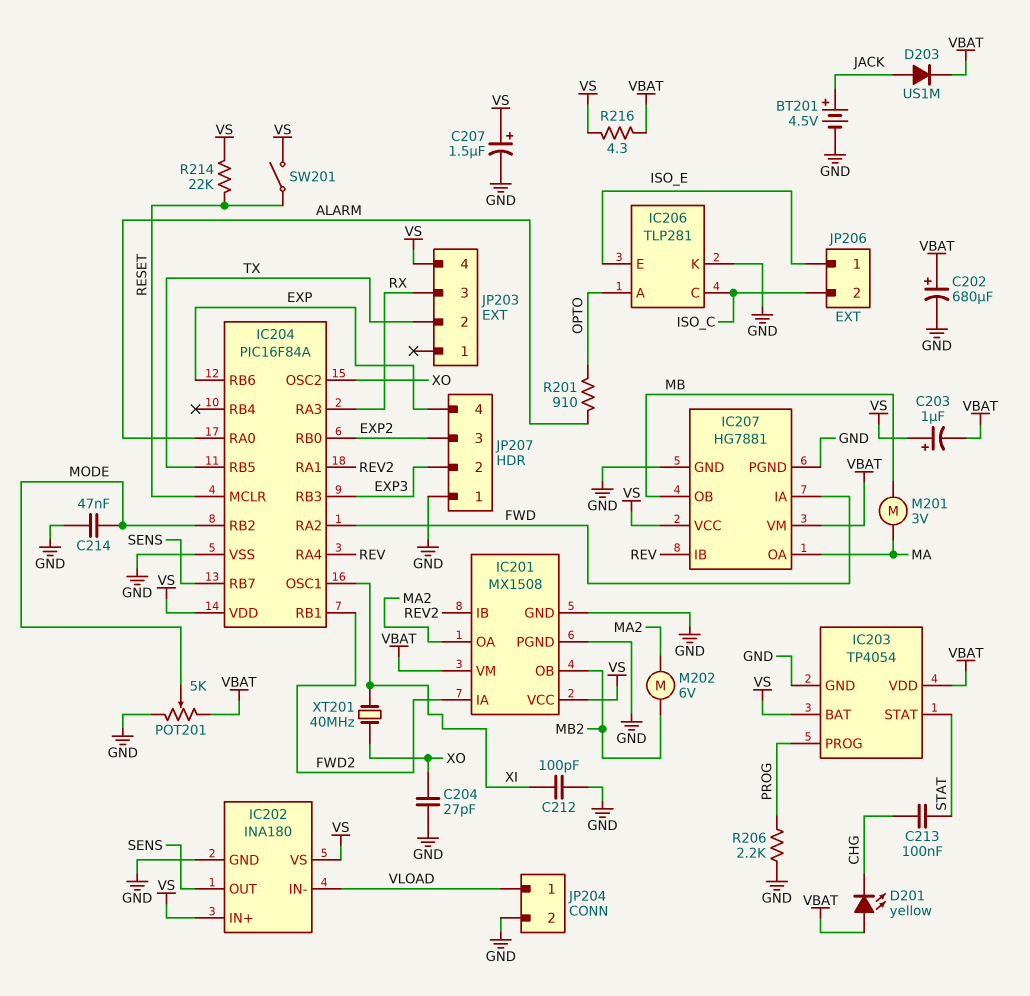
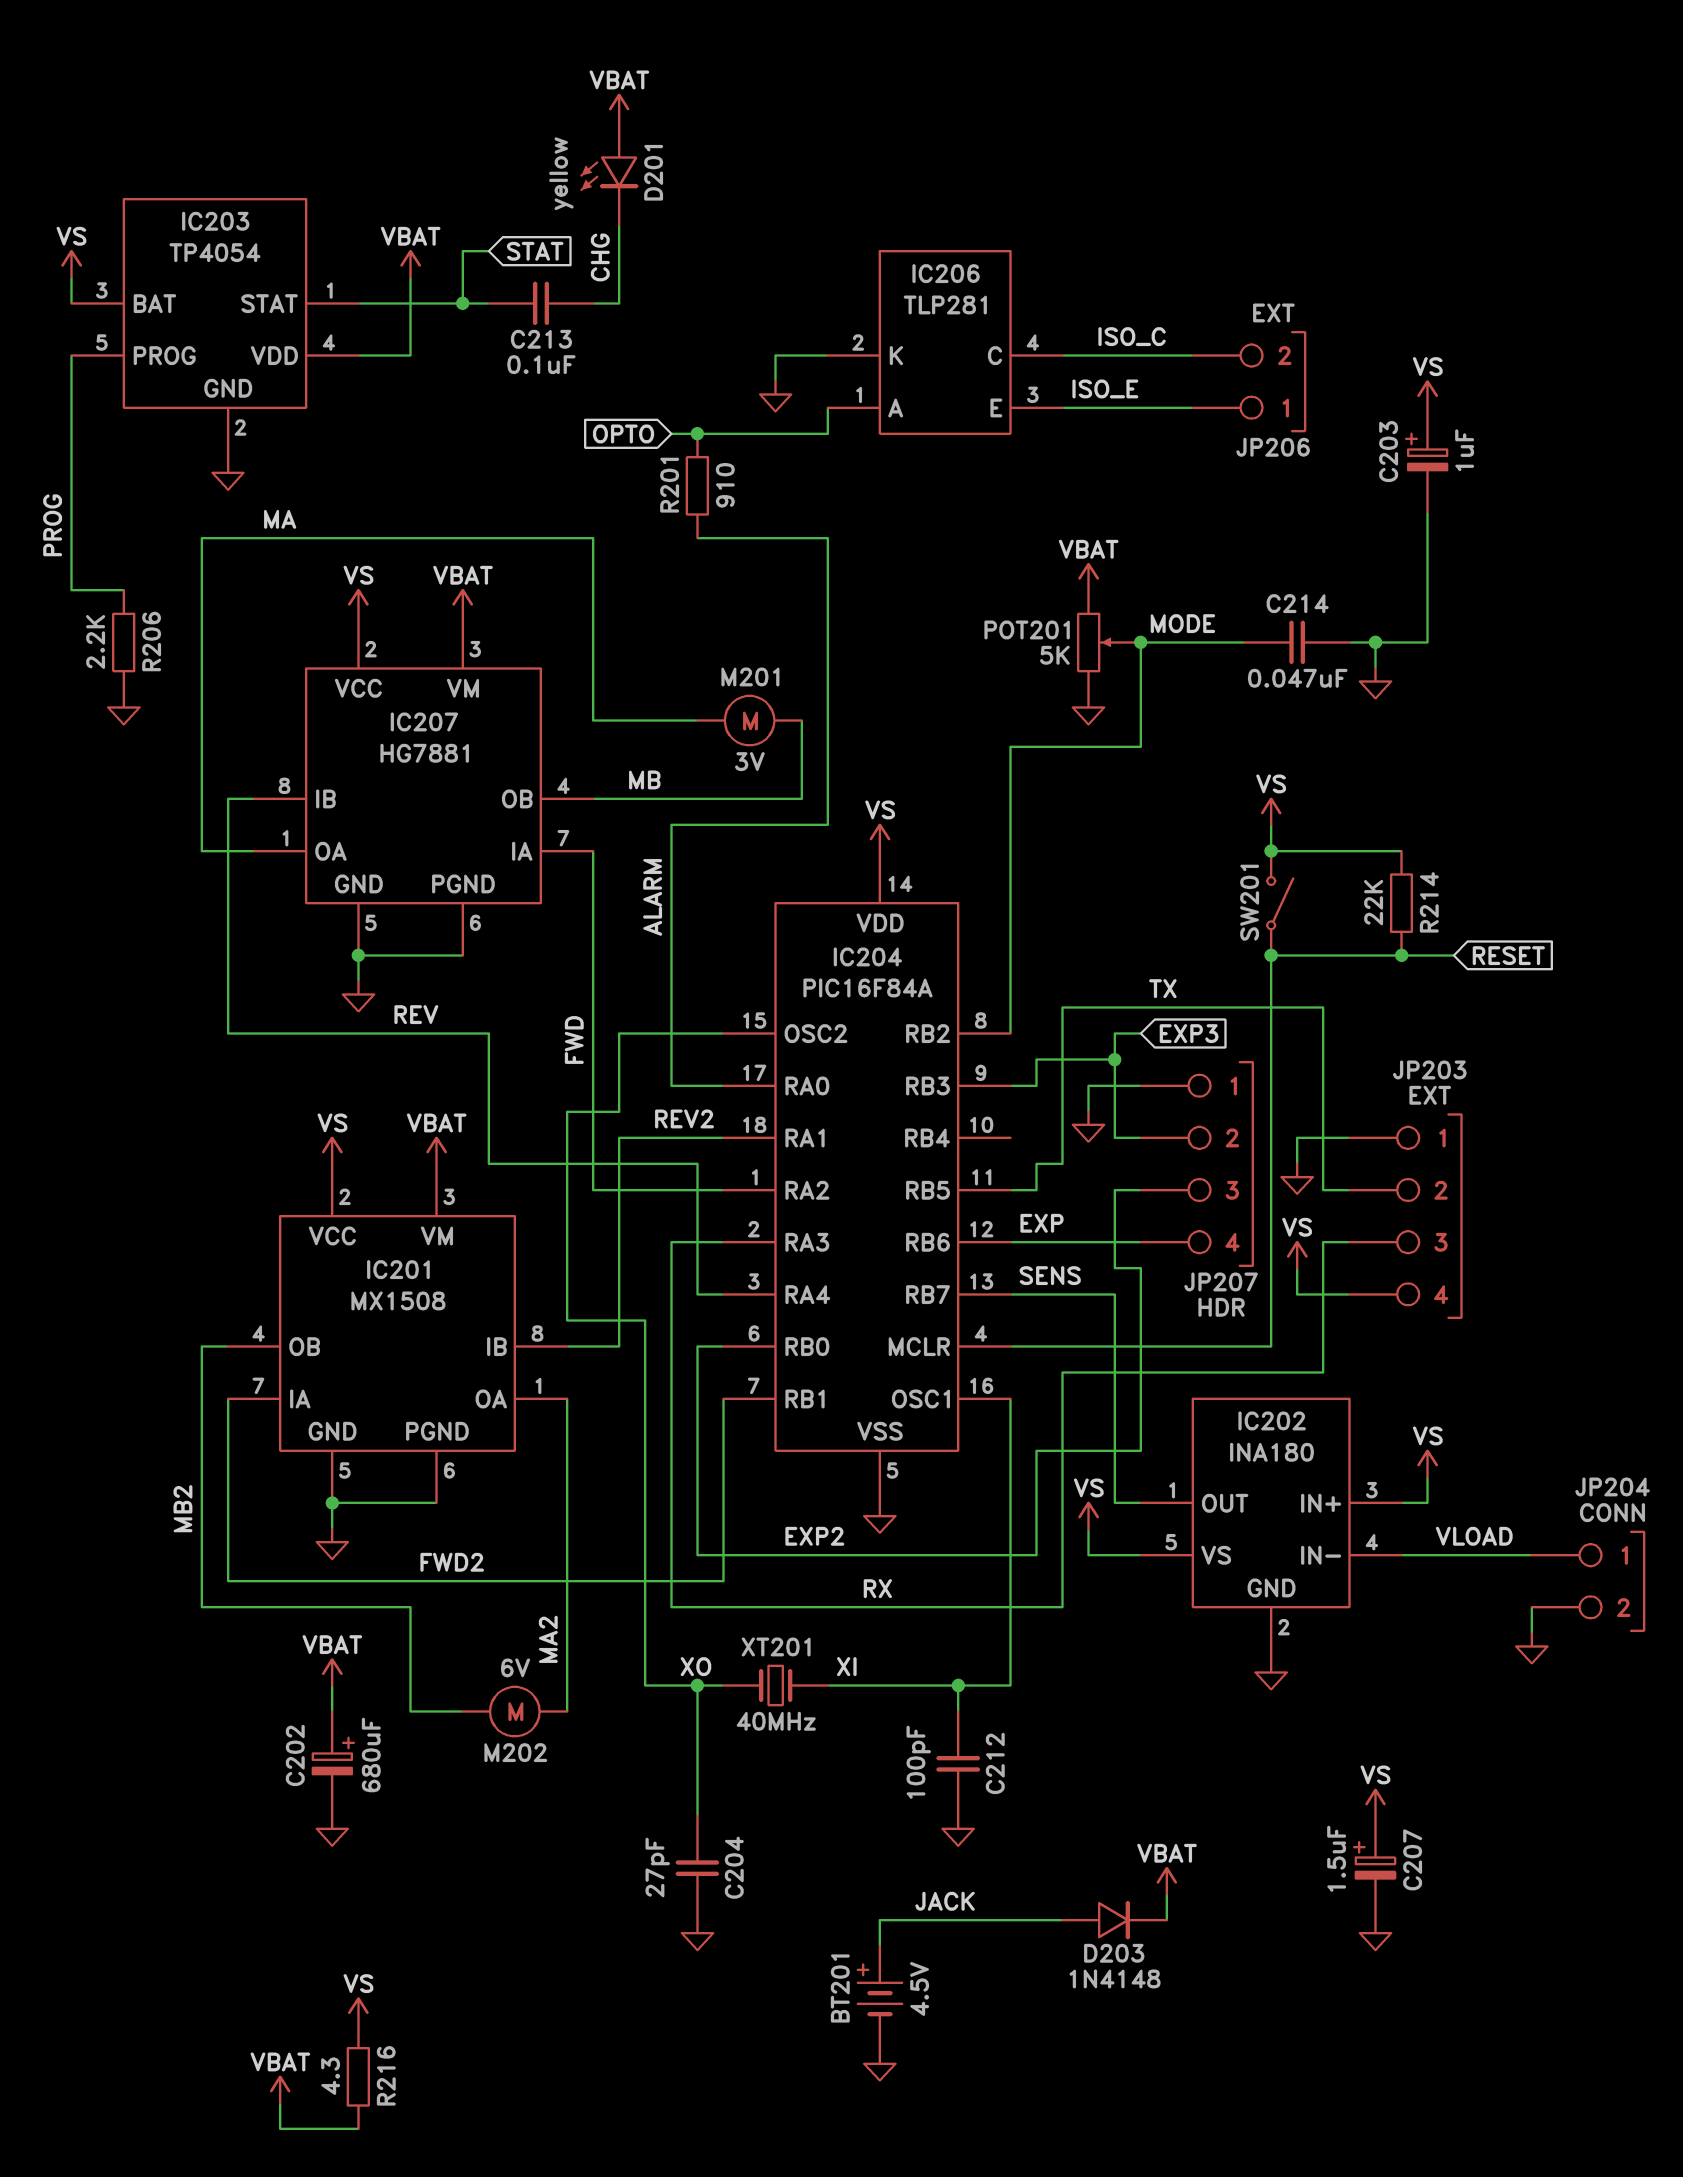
C203: 1uF (plus VS, minus VBAT) -> 1uF (plus VS, minus GND)
D203: diode US1M (A JACK, K VBAT) -> diode 1N4148 (A JACK, K VBAT)
JP203 pin 1: none -> GND

